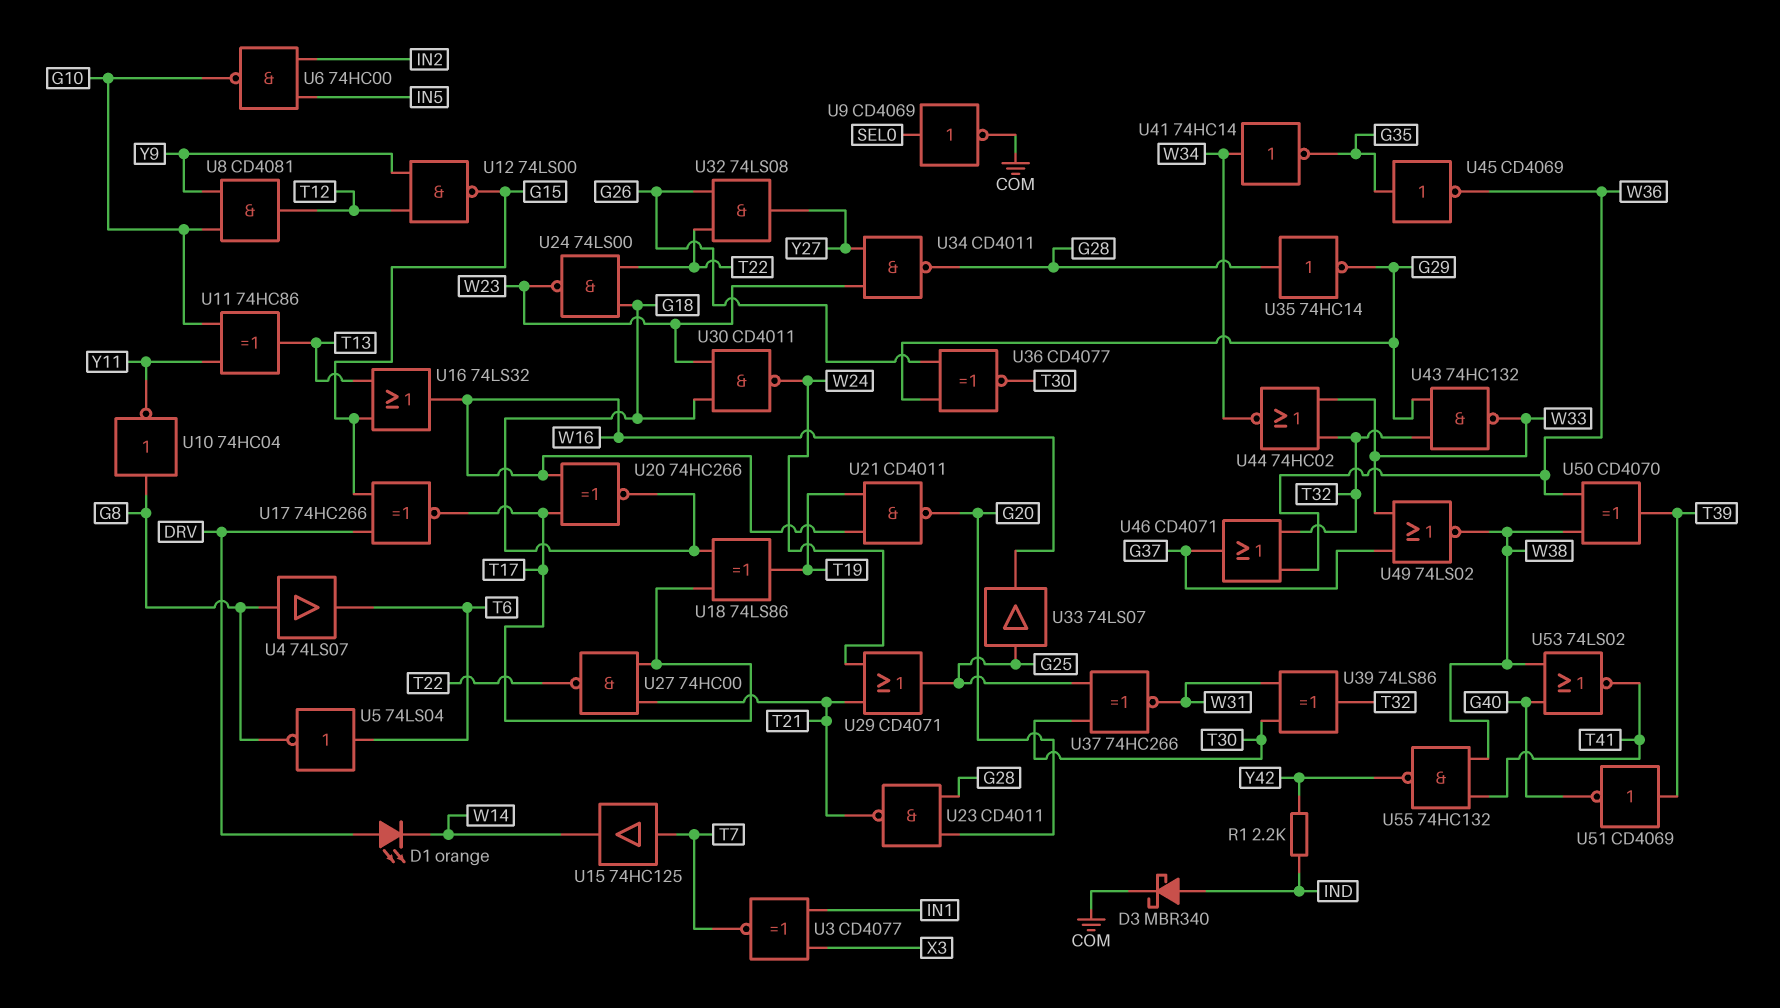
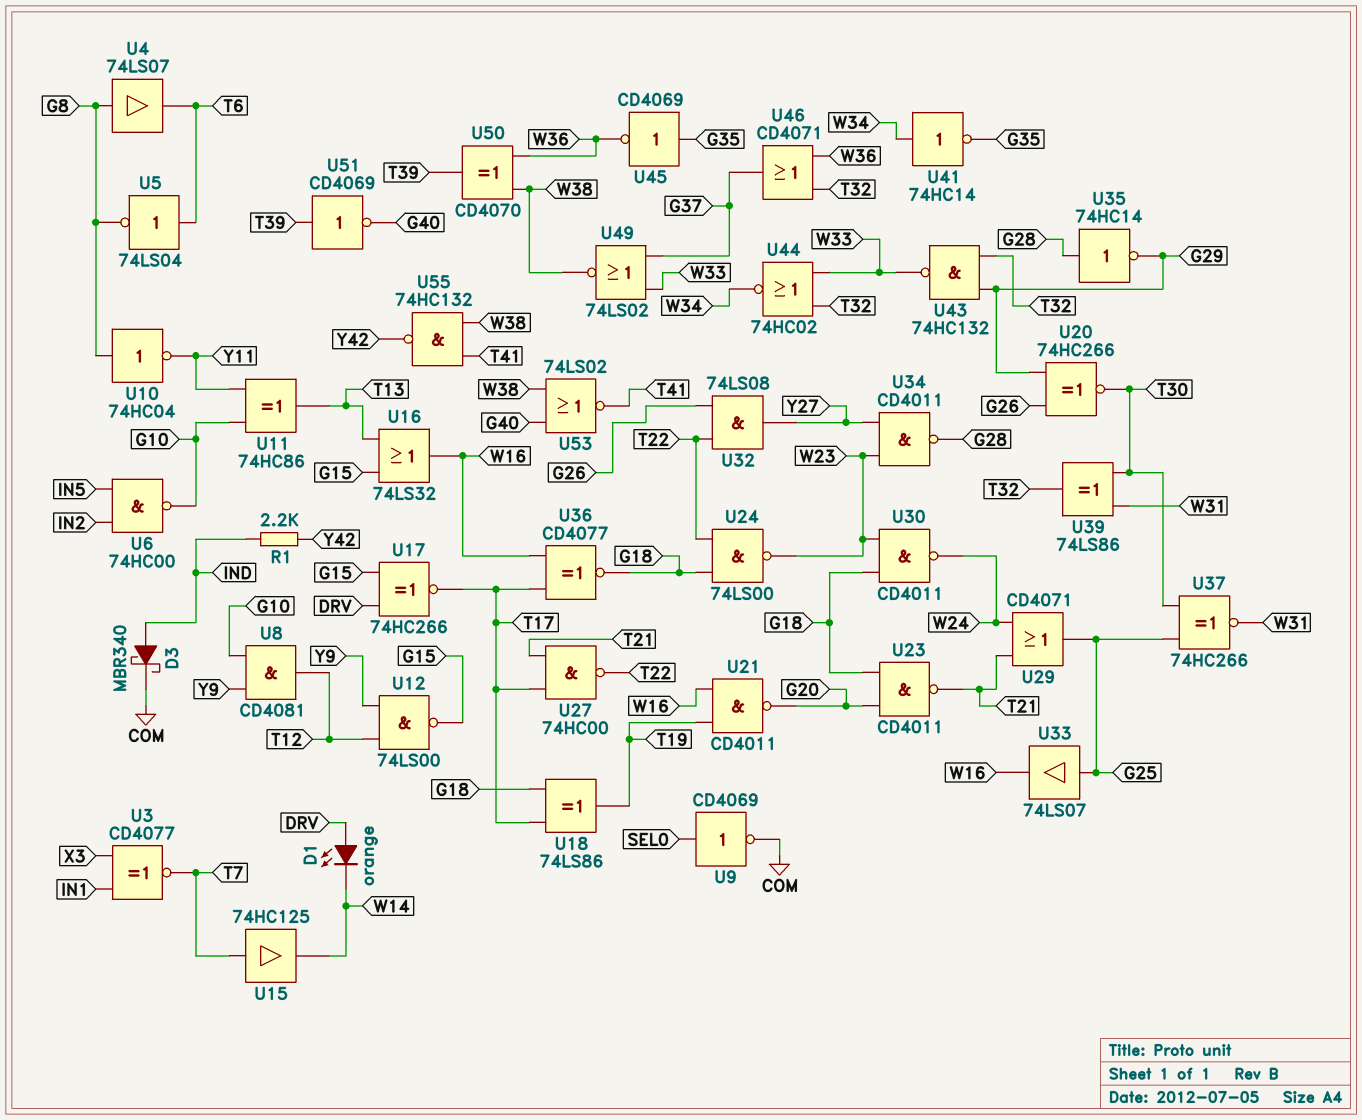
U20: XNOR 74HC266 (in T17, in W16, out G18) -> XNOR 74HC266 (in G26, in G29, out T30)
U23: NAND CD4011 (in G20, in G28, out T21) -> NAND CD4011 (in G18, in G20, out T21)
U36: XNOR CD4077 (in G26, in G29, out T30) -> XNOR CD4077 (in T17, in W16, out G18)

